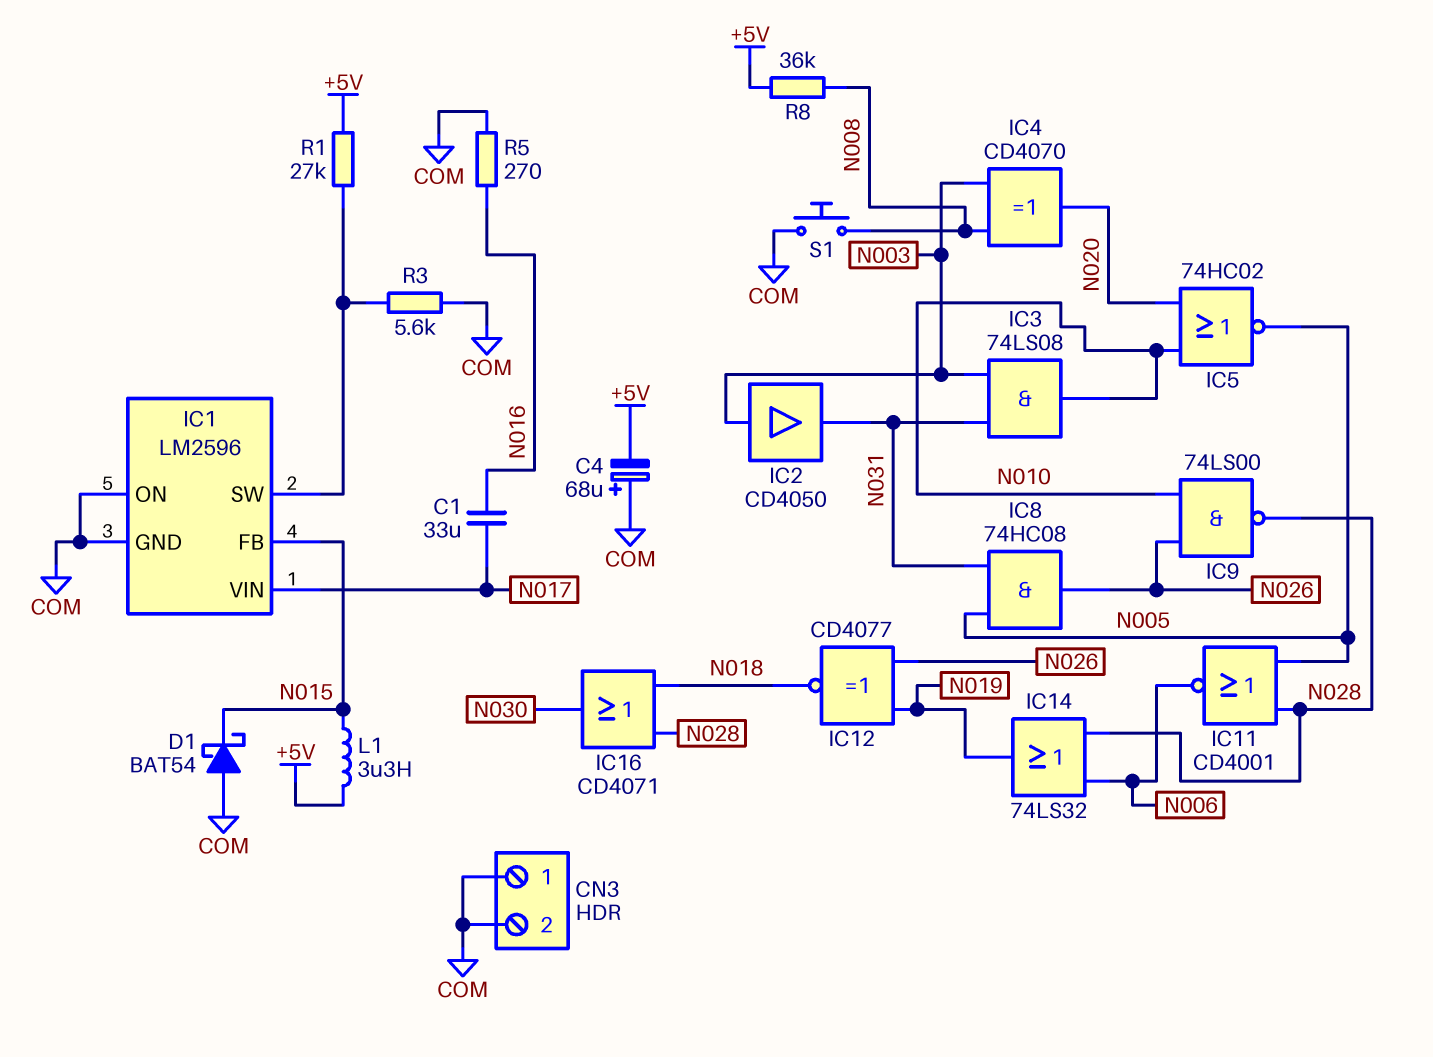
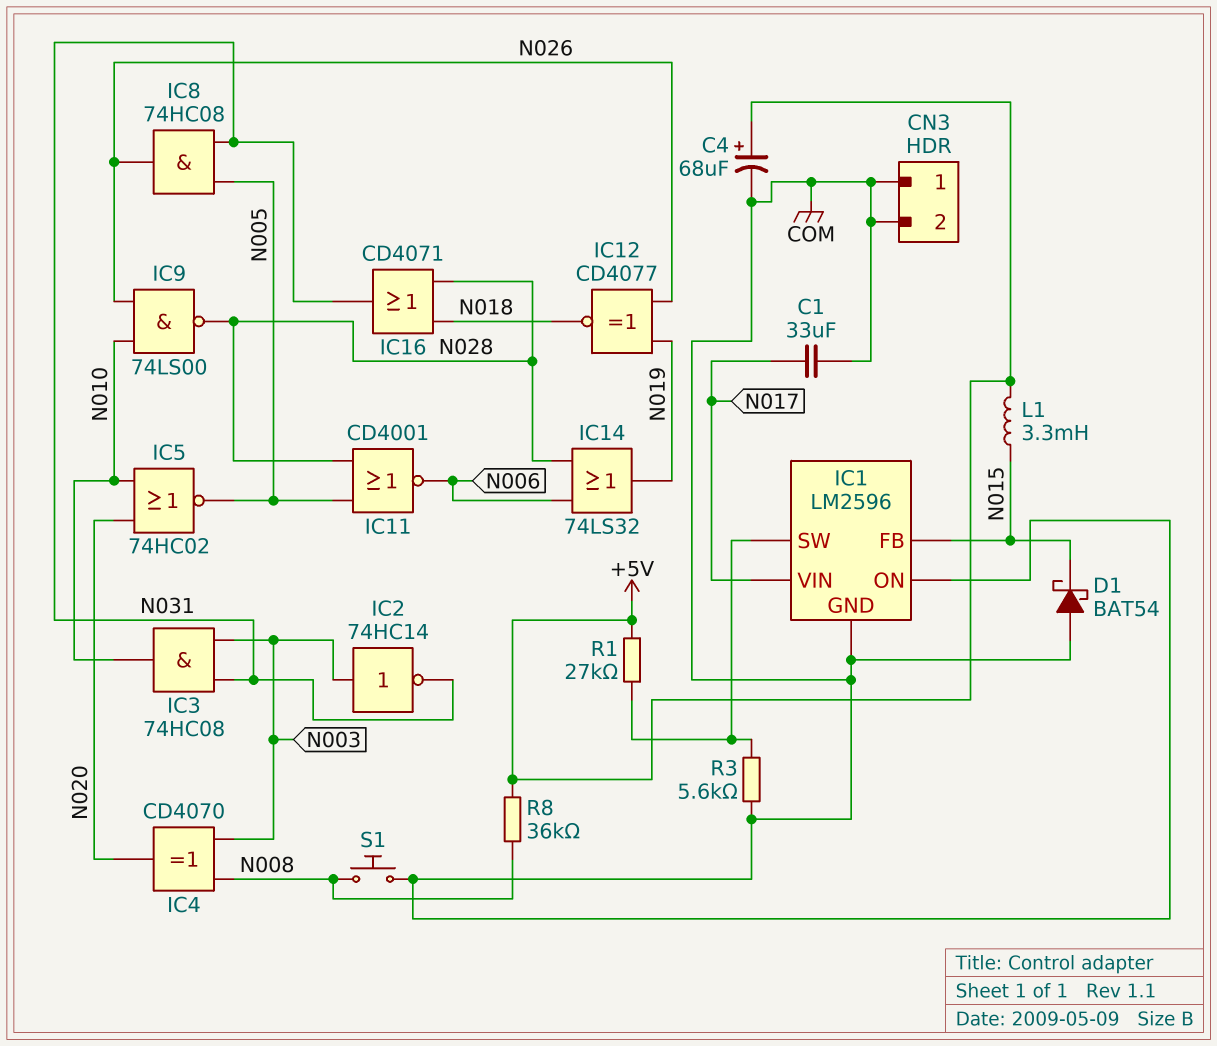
C1: 33uF (N016, N017) -> 33uF (COM, N017)
C4: 68uF (plus COM, minus +5V) -> 68uF (plus +5V, minus COM)
IC2: buffer CD4050 (in N003, out N031) -> NOT 74HC14 (in N003, out N031)
IC3: AND 74LS08 (in N003, in N031, out N010) -> AND 74HC08 (in N003, in N031, out N010)
IC16: OR CD4071 (in N018, in N028, out N030) -> OR CD4071 (in N018, in N028, out N031)
L1: 3.3uH (+5V, N015) -> 3.3mH (+5V, N015)
R5: 270 (COM, N016) -> none

